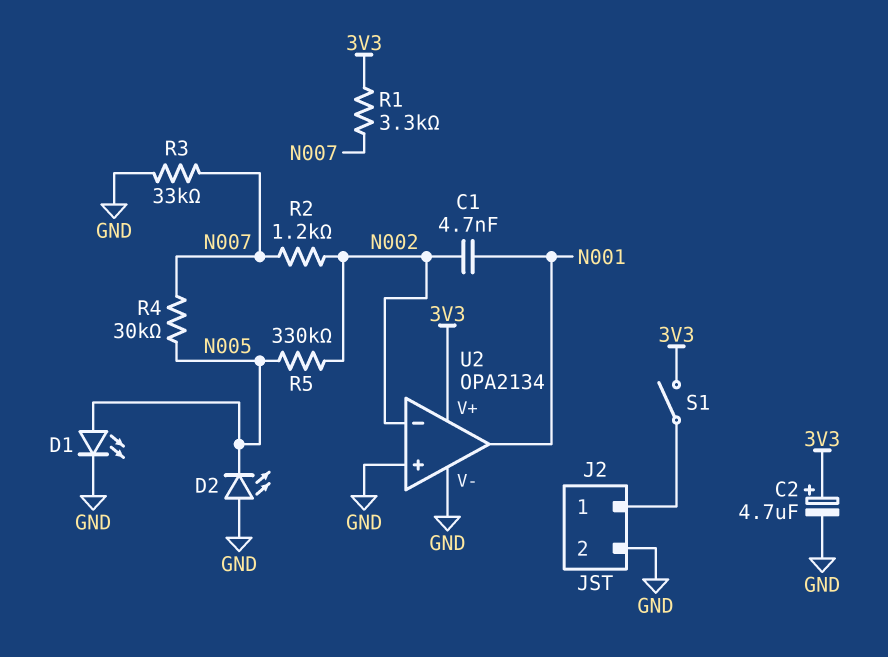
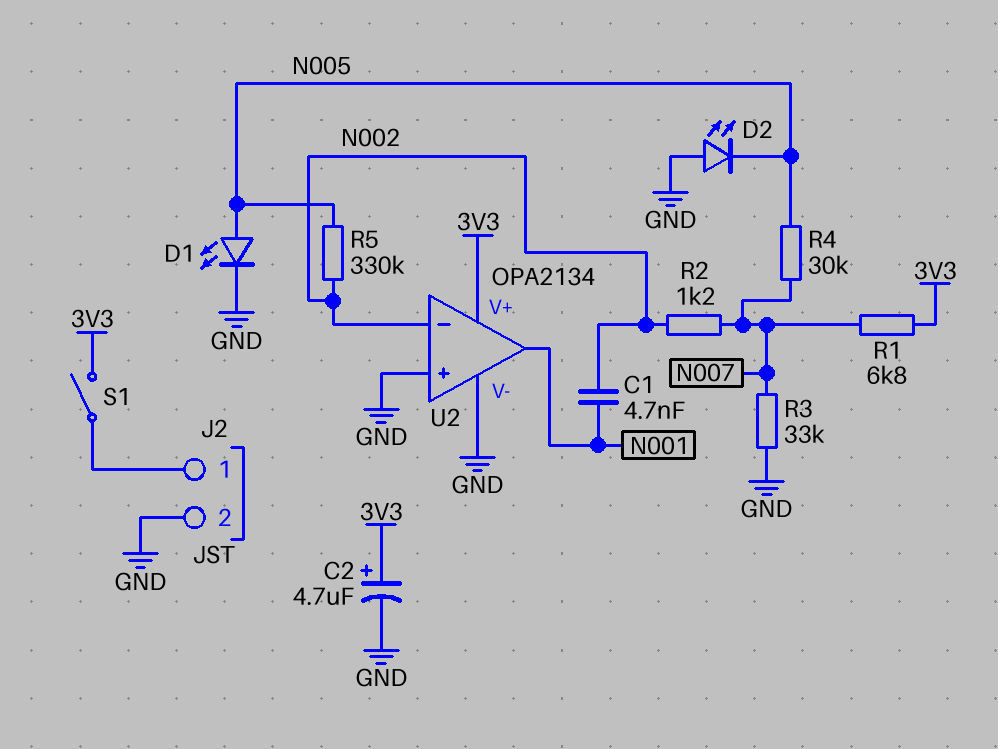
R1: 3.3k (3V3, N007) -> 6.8k (3V3, N007)

